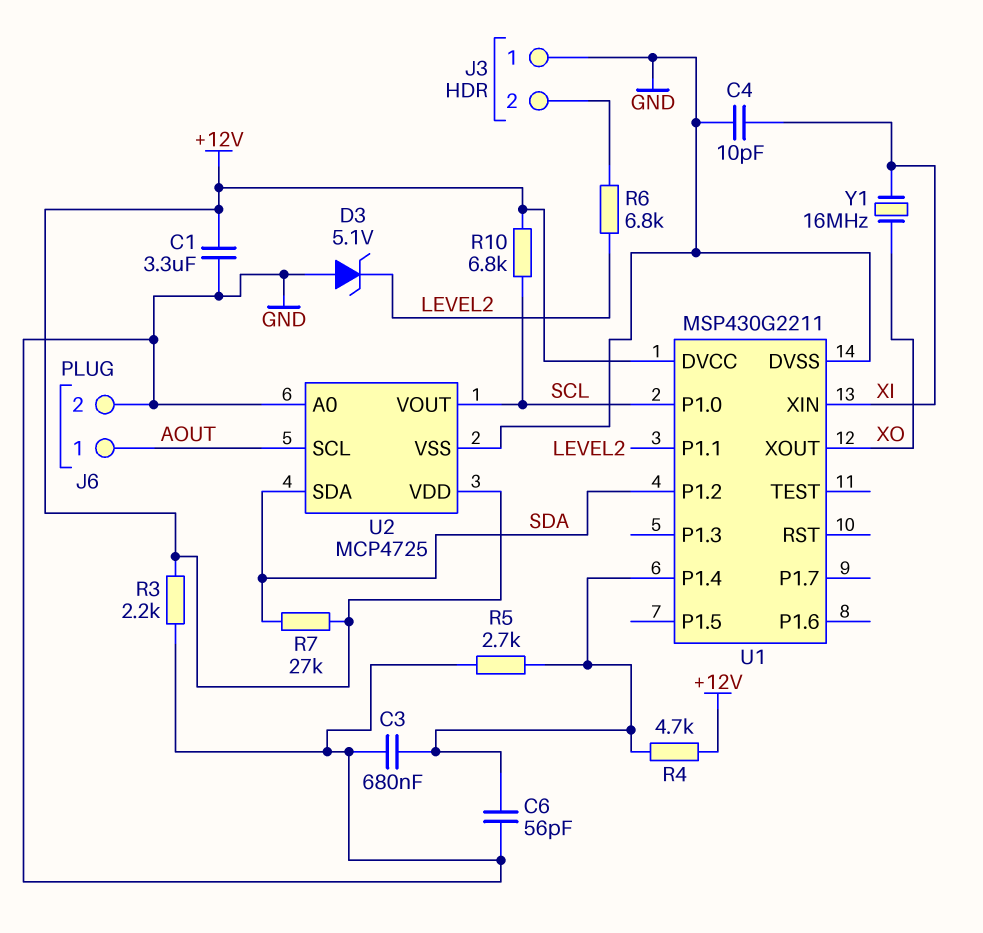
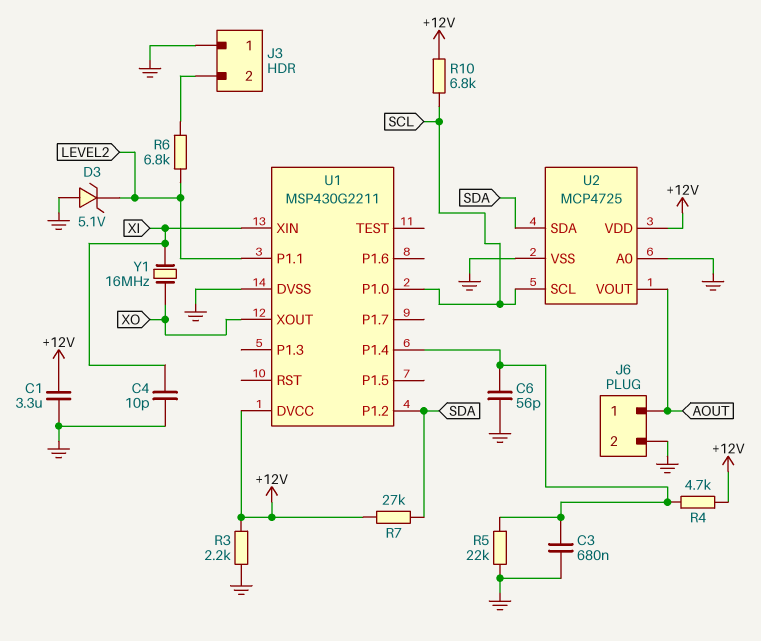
R5: 2.7k (GND, U1/P1.4) -> 22k (GND, U1/P1.4)
U2 pin SCL: AOUT -> SCL
U2 pin VOUT: SCL -> AOUT

